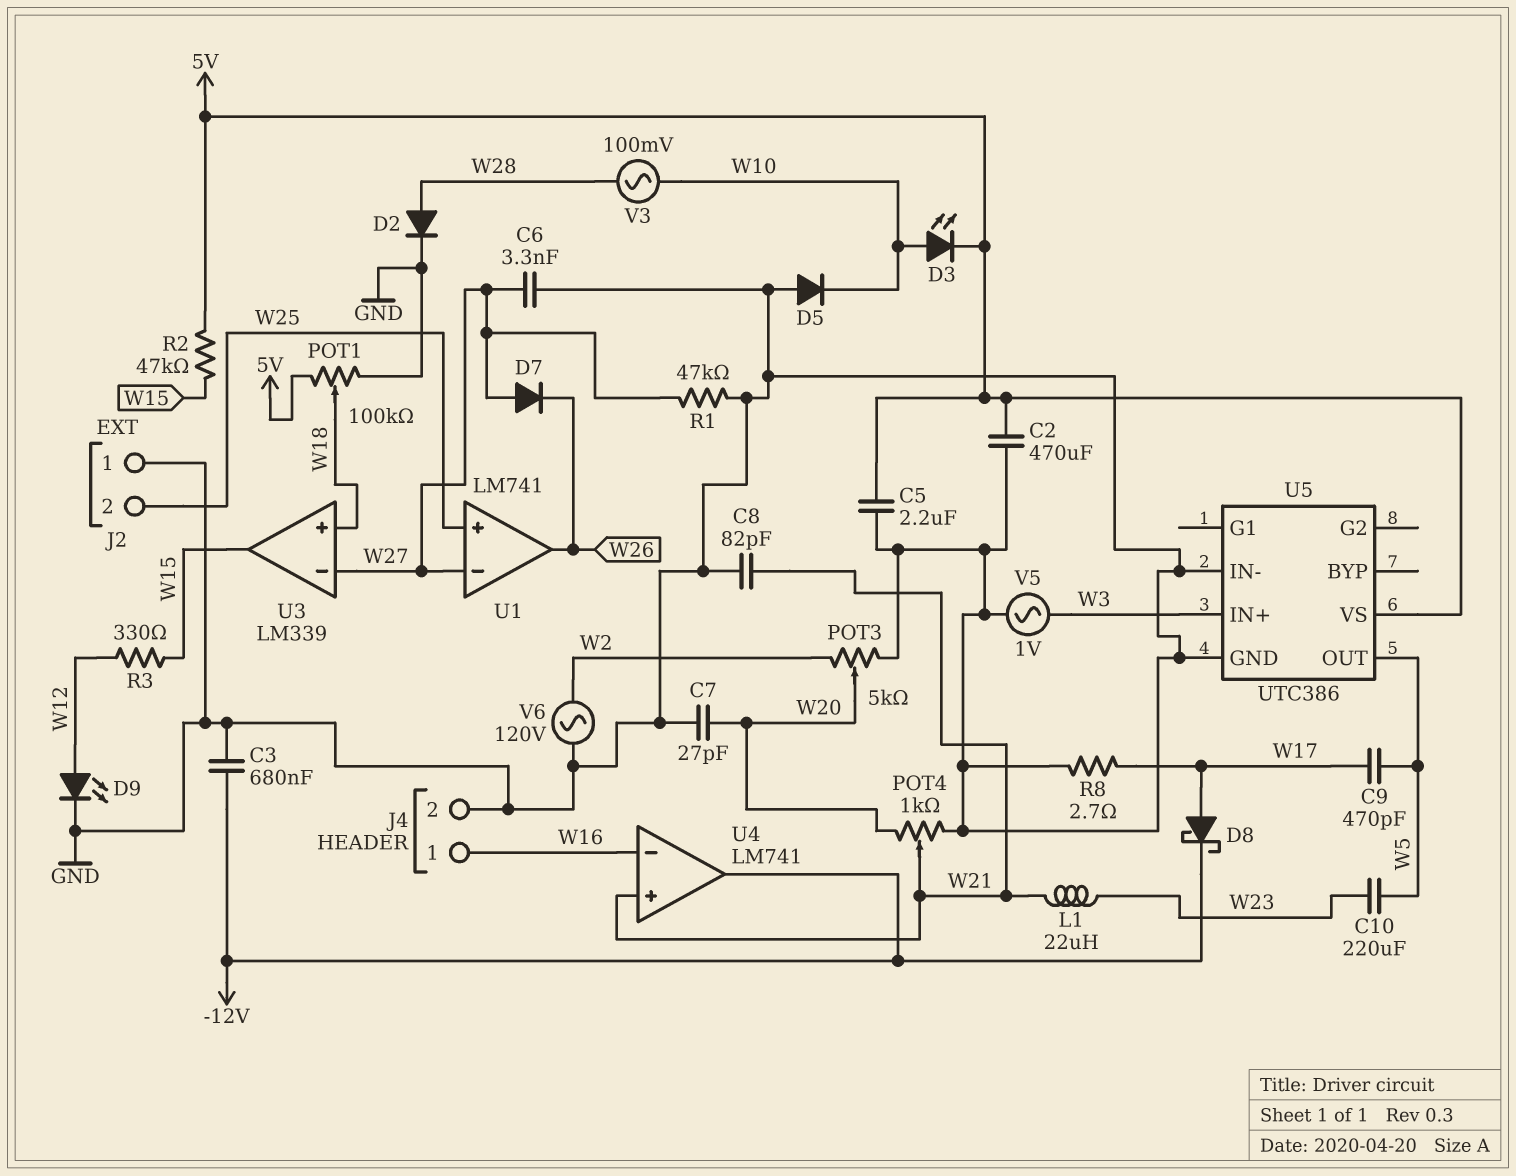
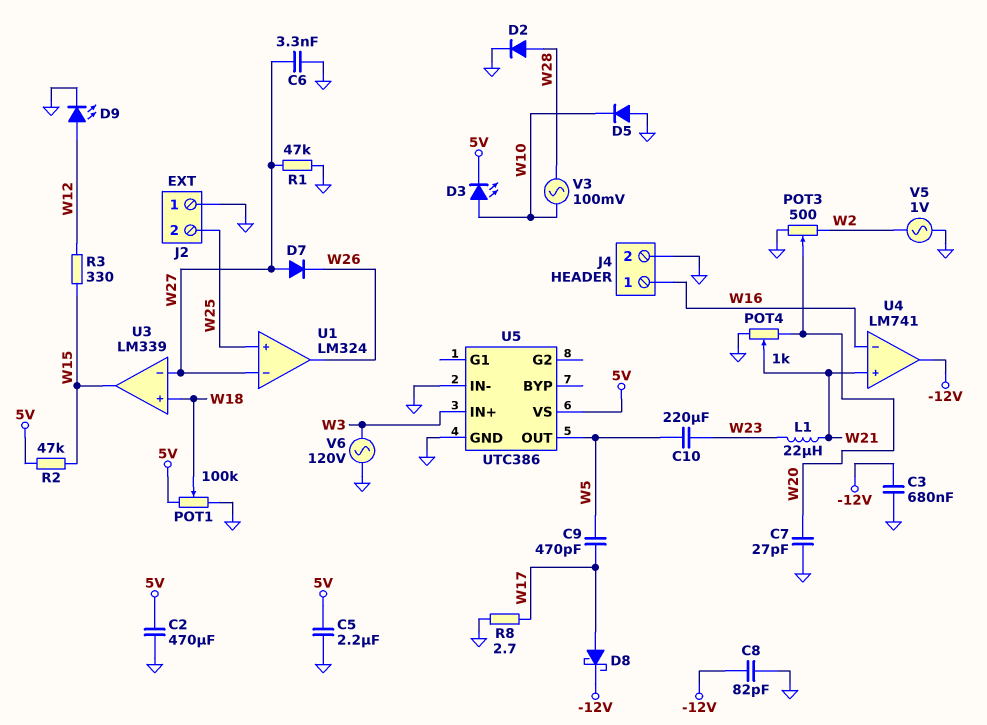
C8: 82pF (GND, W21) -> 82pF (-12V, GND)
POT3: 5k (GND, W2, wiper W20) -> 500 (GND, W2, wiper W20)
U1: LM741 -> LM324
V5: AC 1V (GND, W3) -> AC 1V (GND, W2)
V6: AC 120V (GND, W2) -> AC 120V (GND, W3)

